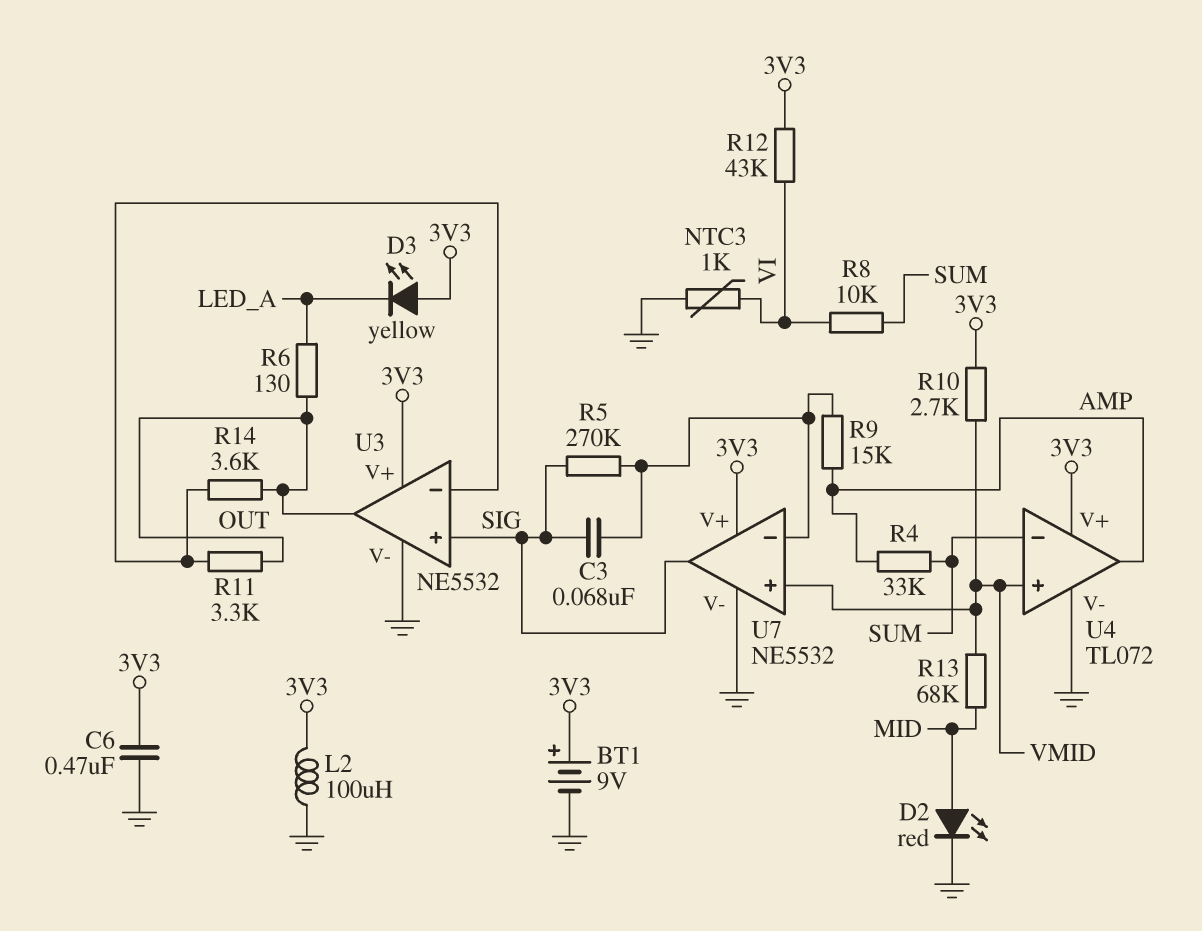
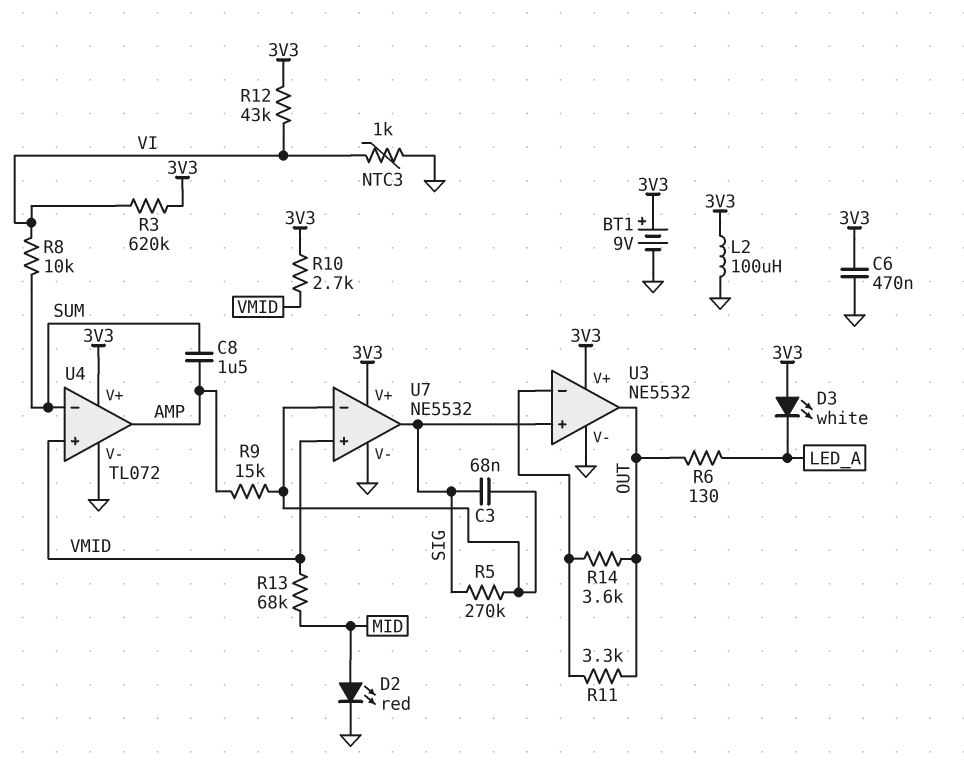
C8: none -> 1.5uF (AMP, SUM)
D3: LED yellow (A 3V3, K LED_A) -> LED white (A 3V3, K LED_A)
R3: none -> 620k (3V3, VI)
R4: 33k (AMP, SUM) -> none

